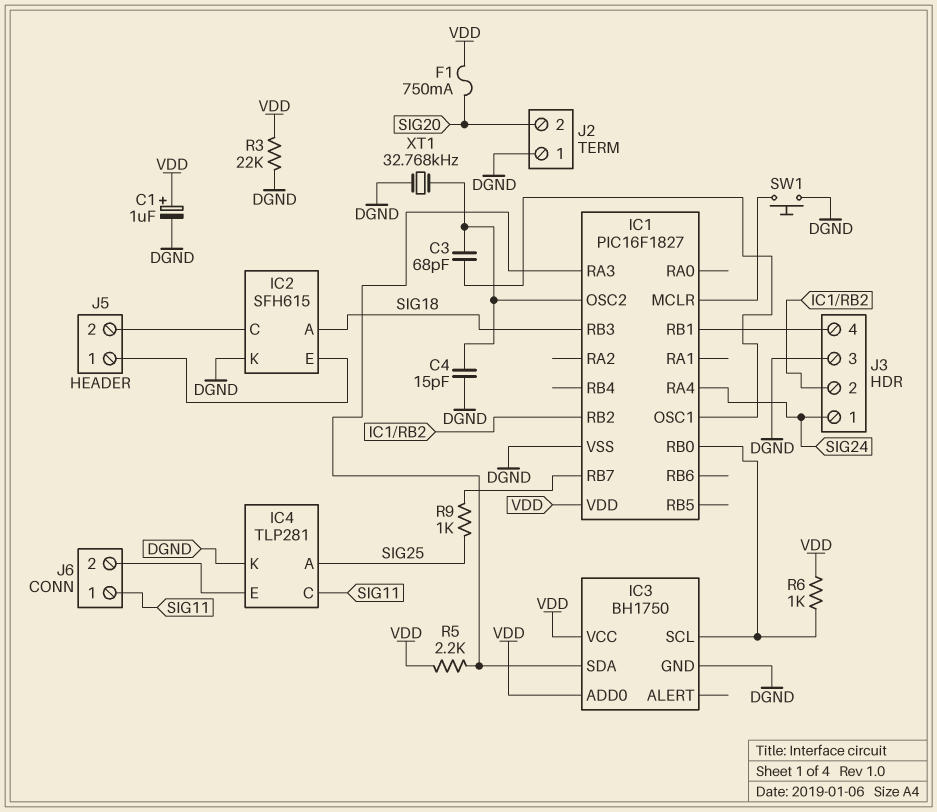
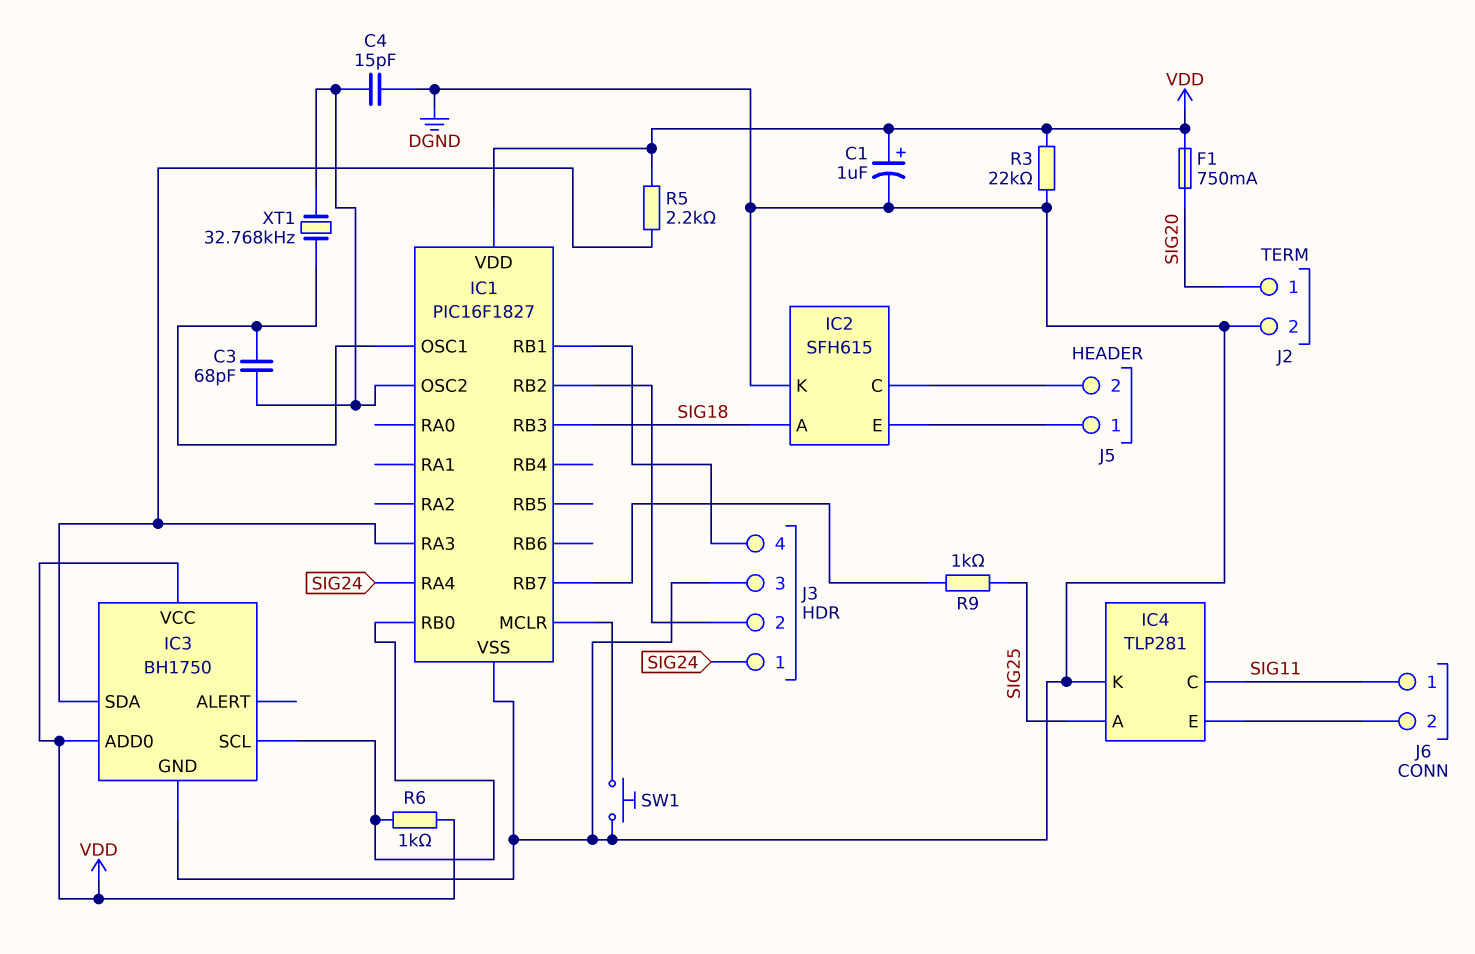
J2 pin 1: DGND -> SIG20
J2 pin 2: SIG20 -> DGND
XT1: 32.768kHz (DGND, IC1/OSC2) -> 32.768kHz (IC1/OSC1, IC1/OSC2)

